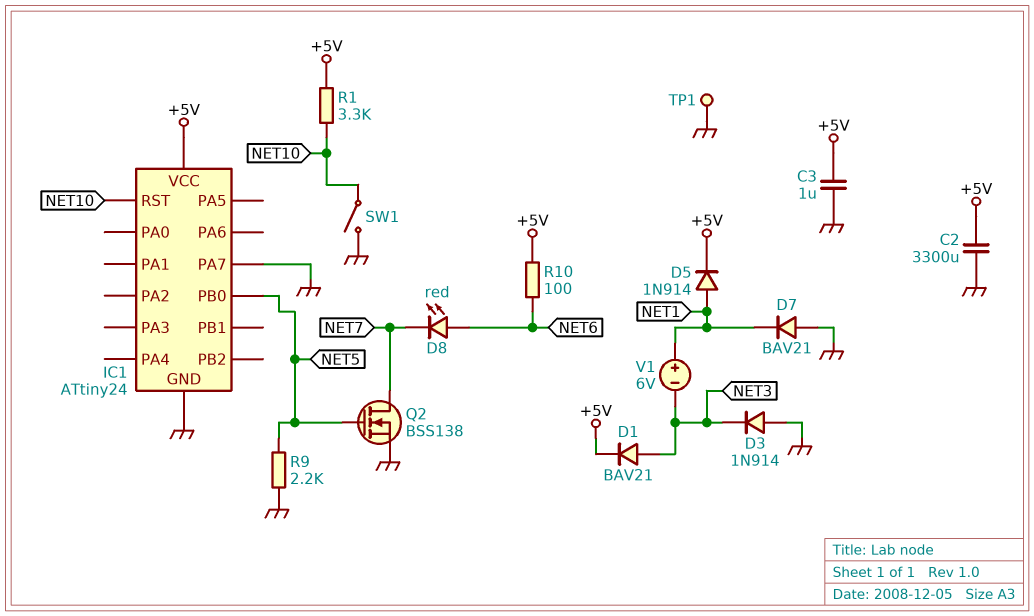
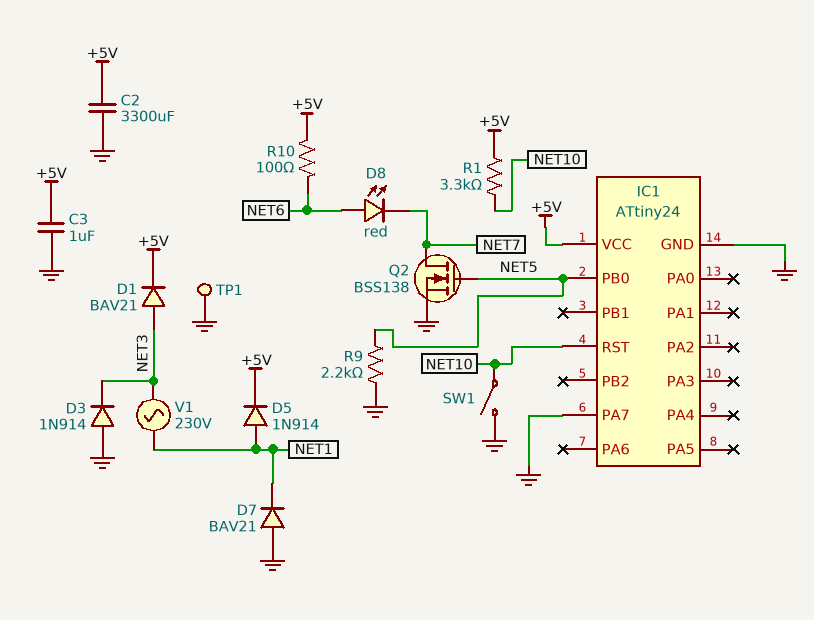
V1: 6V (plus NET1, minus NET3) -> AC 230V (NET1, NET3)

